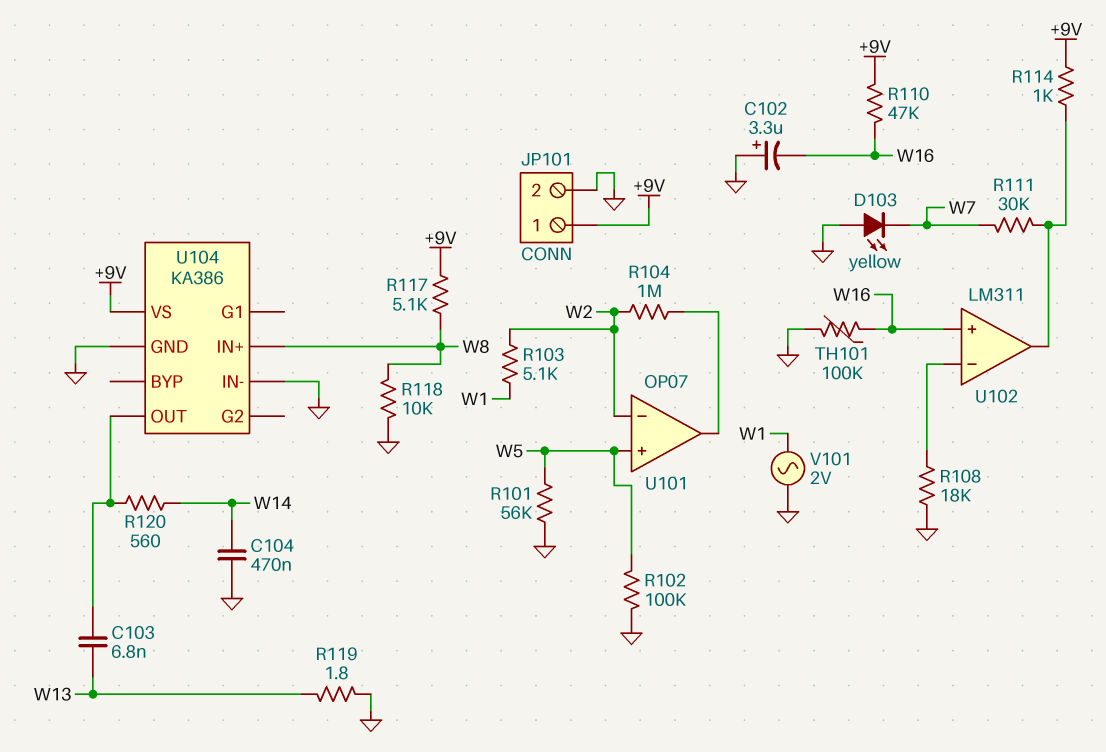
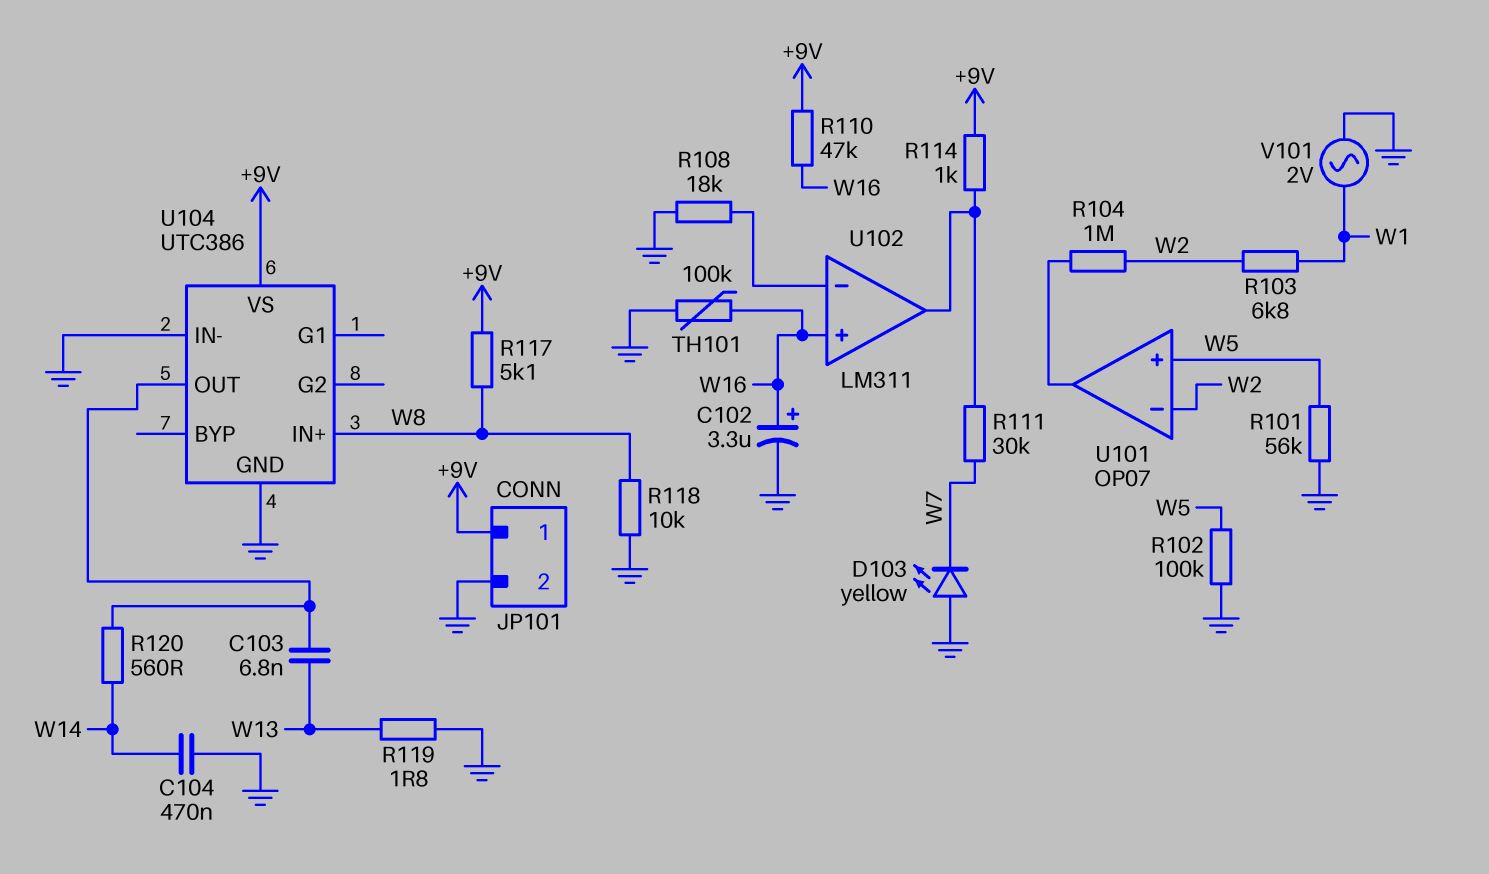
C102: 3.3uF (plus GND, minus W16) -> 3.3uF (plus W16, minus GND)
R103: 5.1k (W1, W2) -> 6.8k (W1, W2)
U104: KA386 -> UTC386

